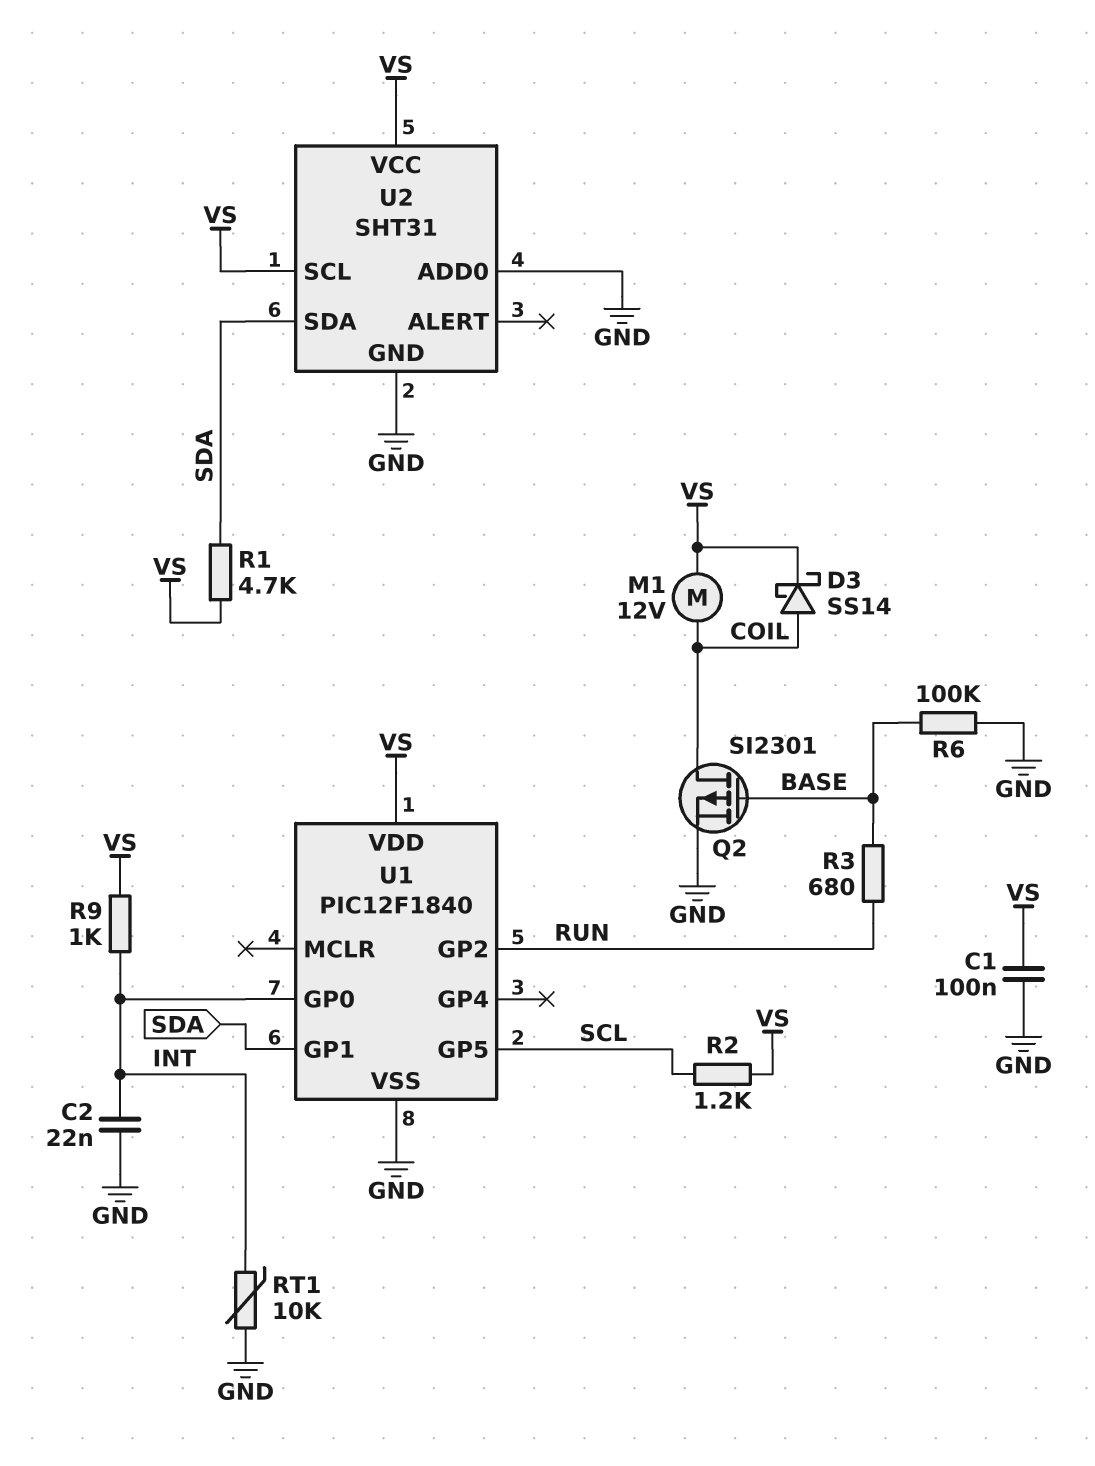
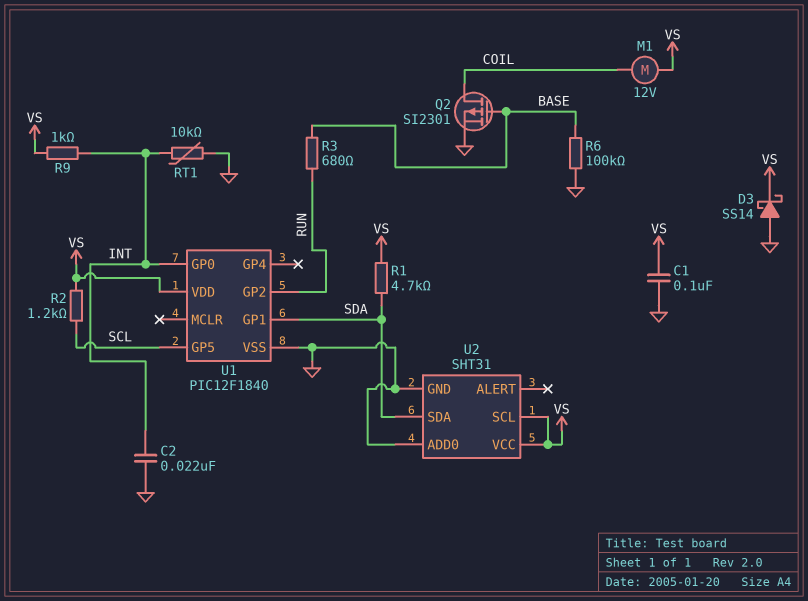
D3: schottky SS14 (A COIL, K VS) -> schottky SS14 (A GND, K VS)

